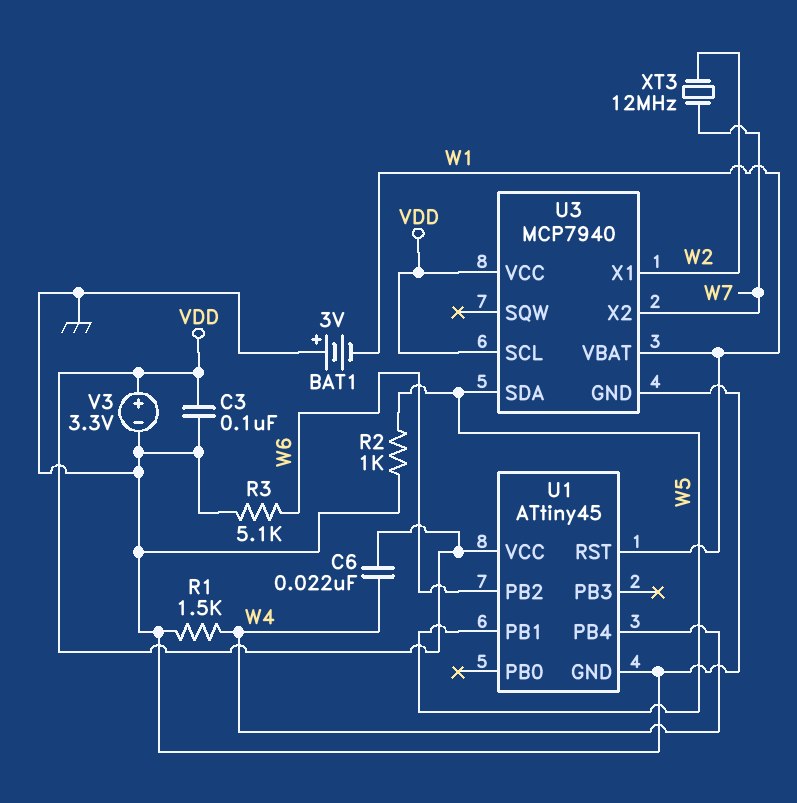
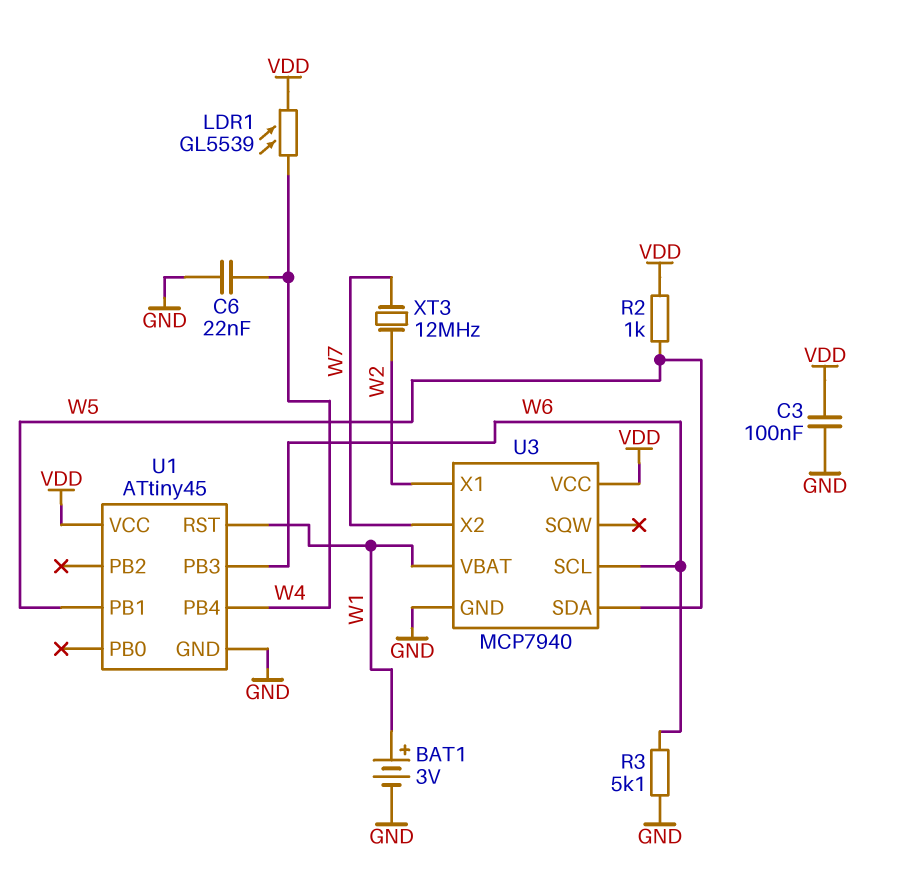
BAT1: 3V (plus GND, minus W1) -> 3V (plus W1, minus GND)
C6: 22nF (VDD, W4) -> 22nF (GND, W4)
LDR1: none -> GL5539 (VDD, W4)
R1: 1.5k (GND, W4) -> none
R2: 1k (GND, W5) -> 1k (VDD, W5)
U1 pin PB2: W6 -> none
U1 pin PB3: none -> W6
U3 pin SCL: VDD -> W6
V3: 3.3V (plus VDD, minus GND) -> none

